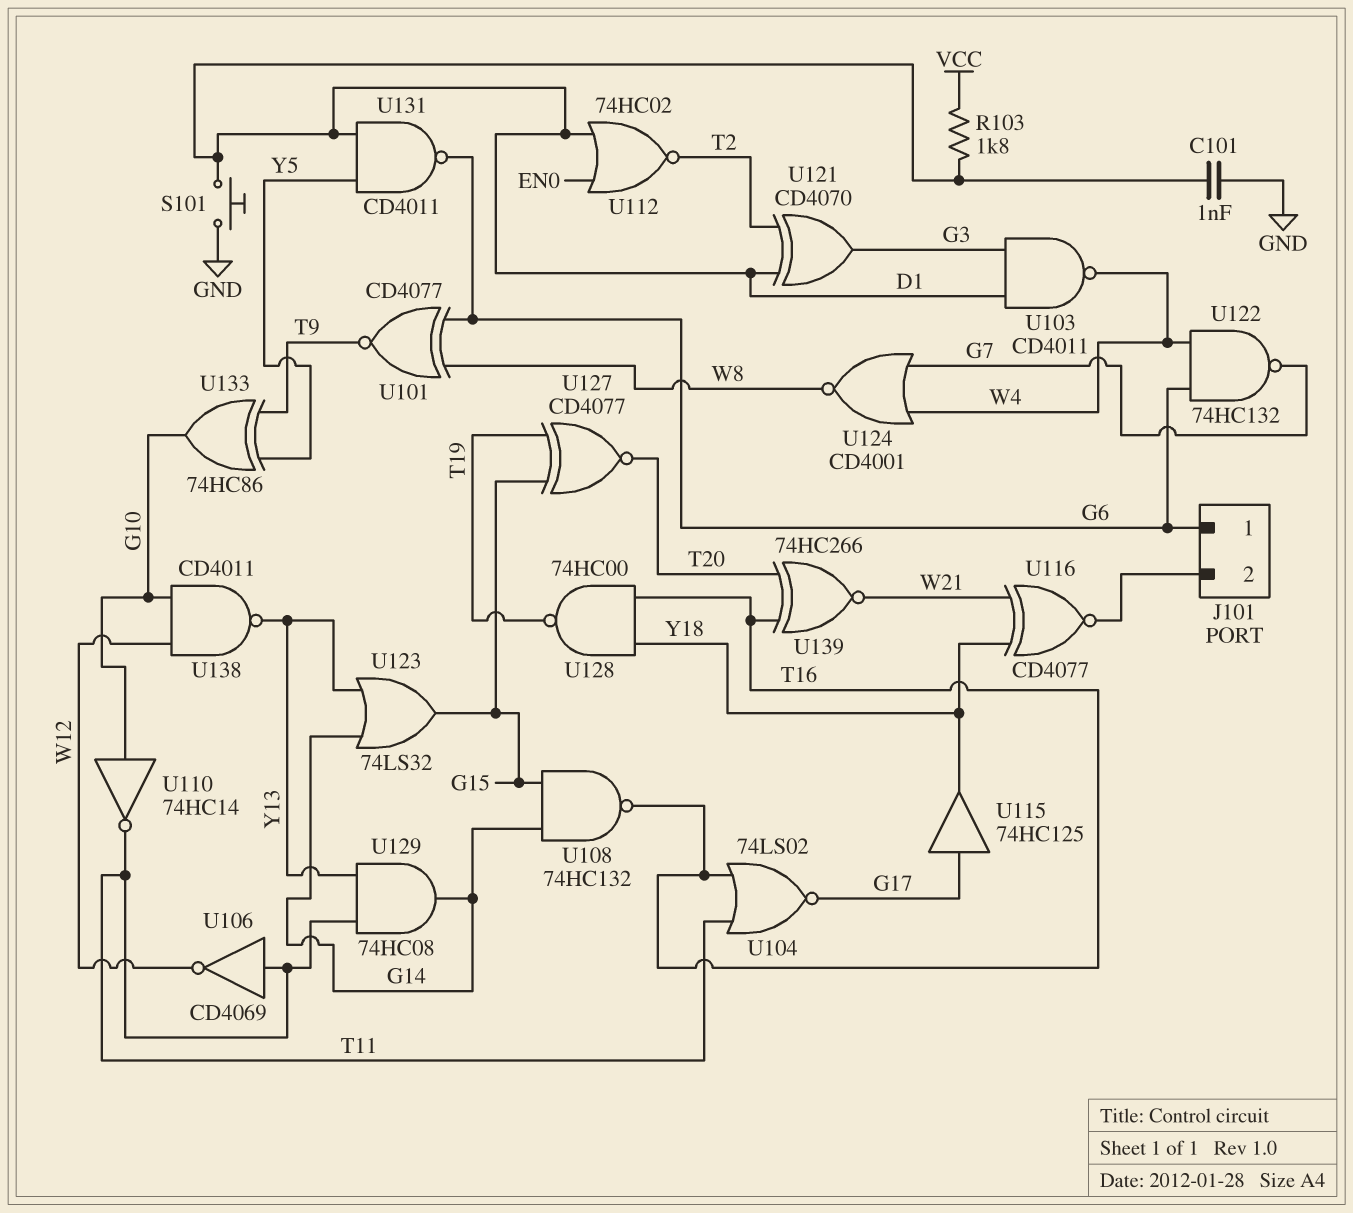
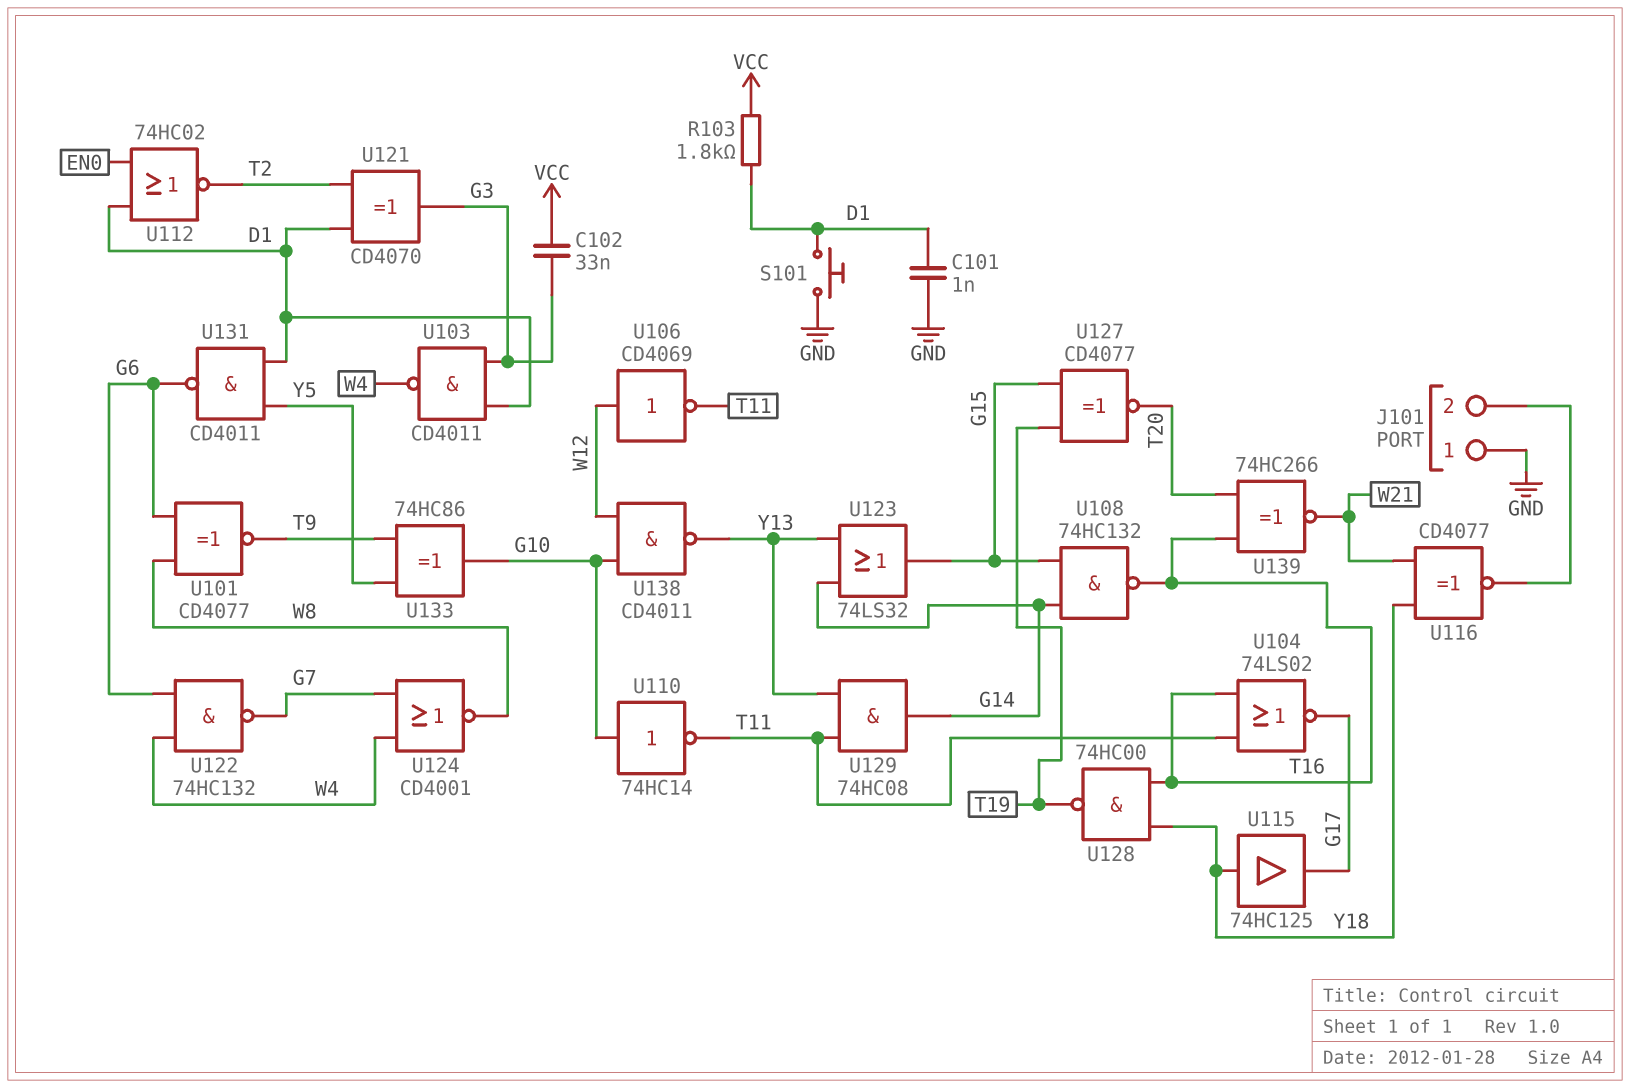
C102: none -> 33nF (G3, VCC)
J101 pin 1: G6 -> GND
U106: NOT CD4069 (in T11, out W12) -> NOT CD4069 (in W12, out T11)
U115: buffer 74HC125 (in G17, out Y18) -> buffer 74HC125 (in Y18, out G17)

